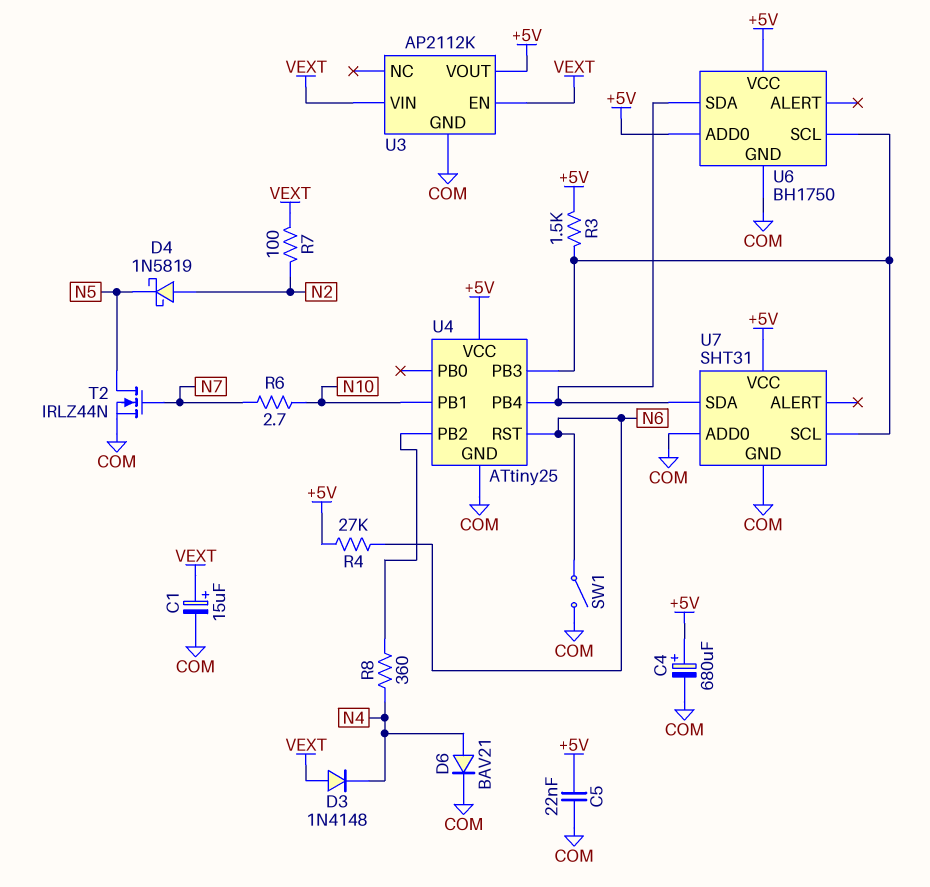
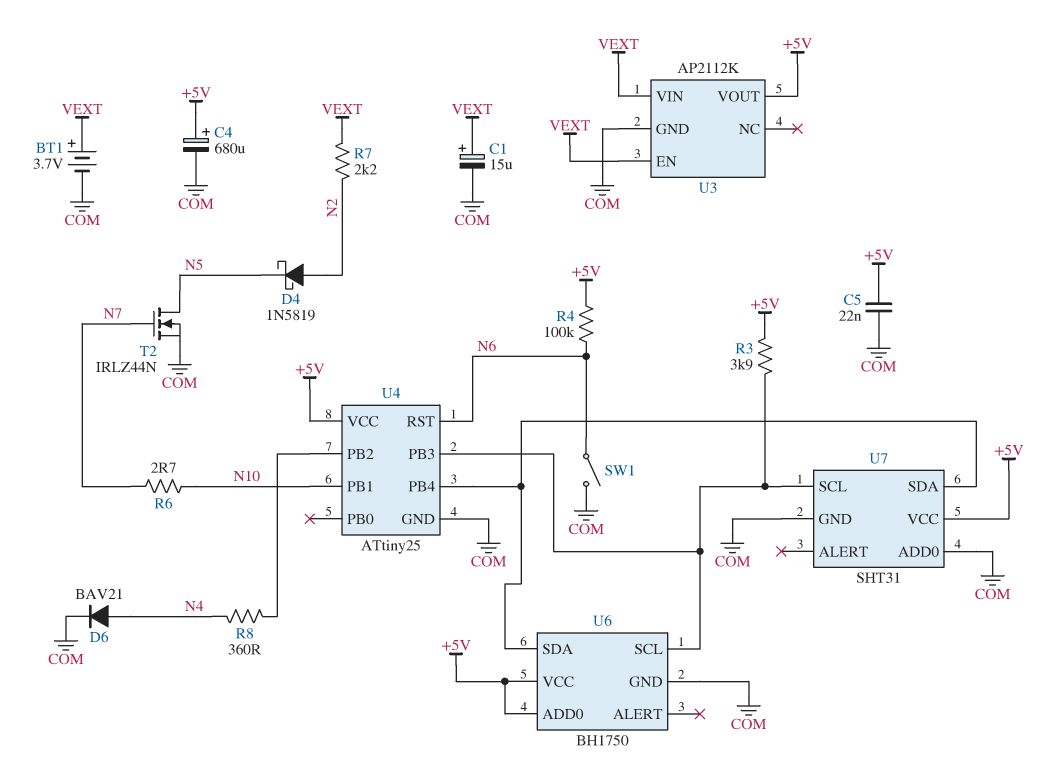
BT1: none -> 3.7V (plus VEXT, minus COM)
D3: diode 1N4148 (A VEXT, K N4) -> none
R3: 1.5k (+5V, U4/PB3) -> 3.9k (+5V, U4/PB3)
R4: 27k (+5V, N6) -> 100k (+5V, N6)
R7: 100 (N2, VEXT) -> 2.2k (N2, VEXT)

